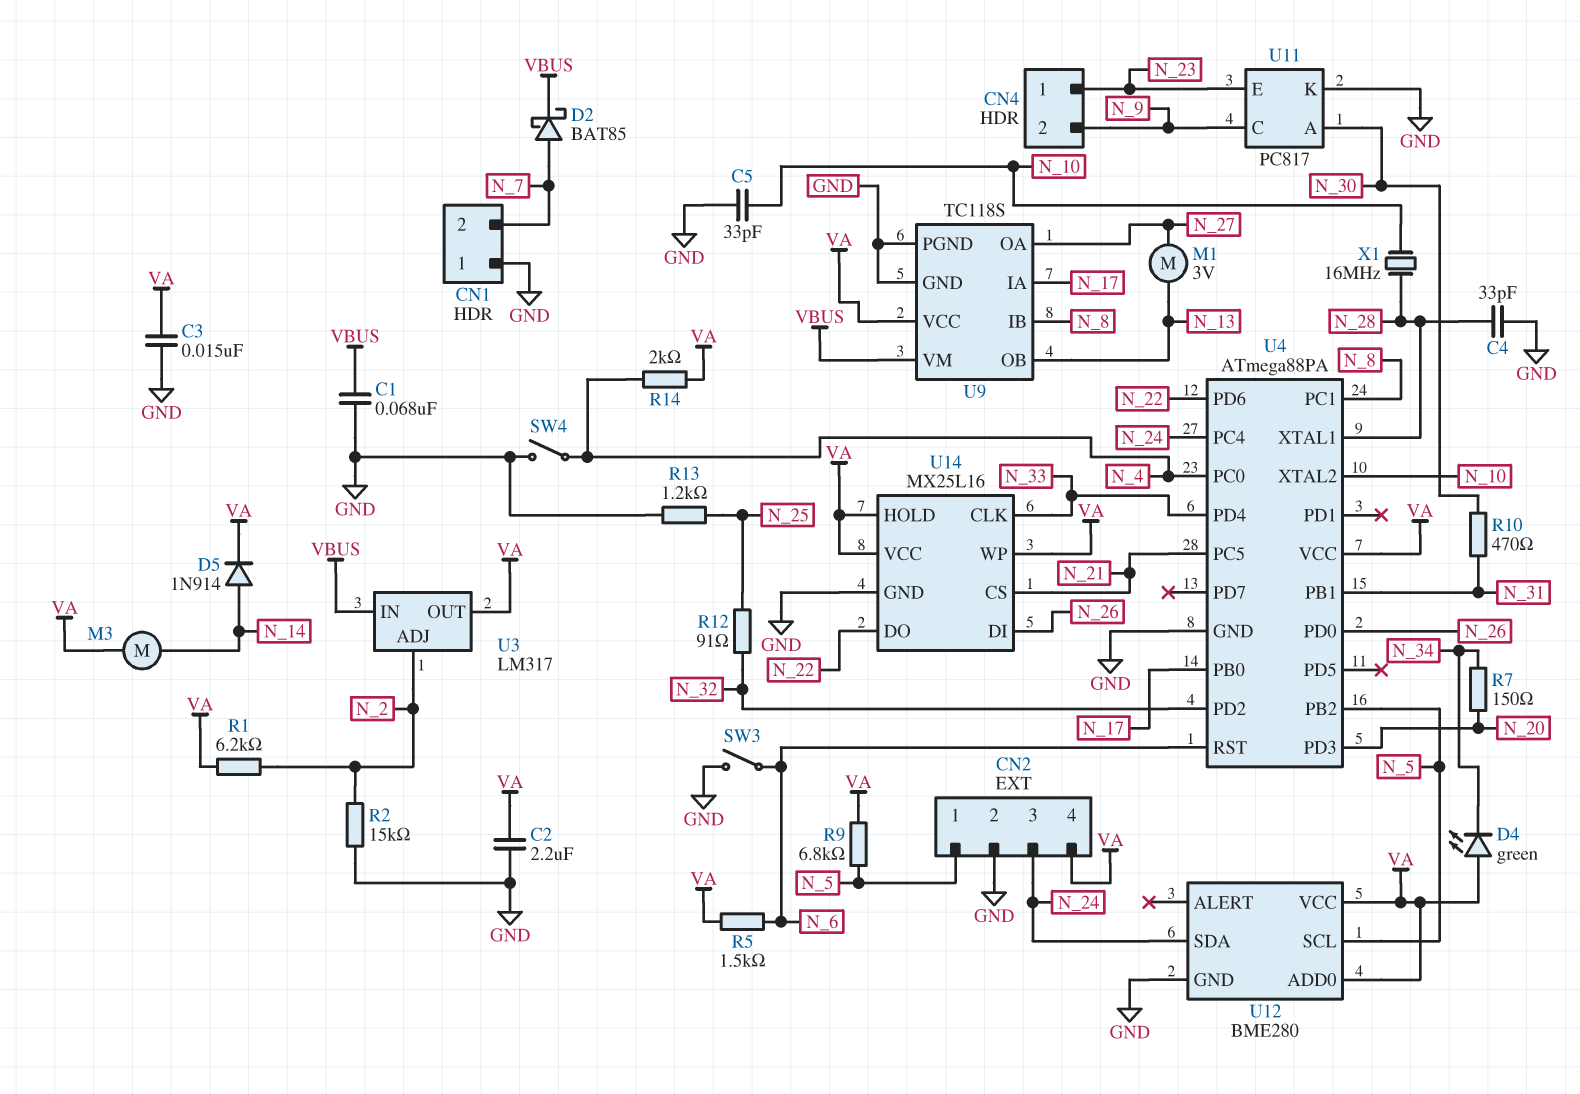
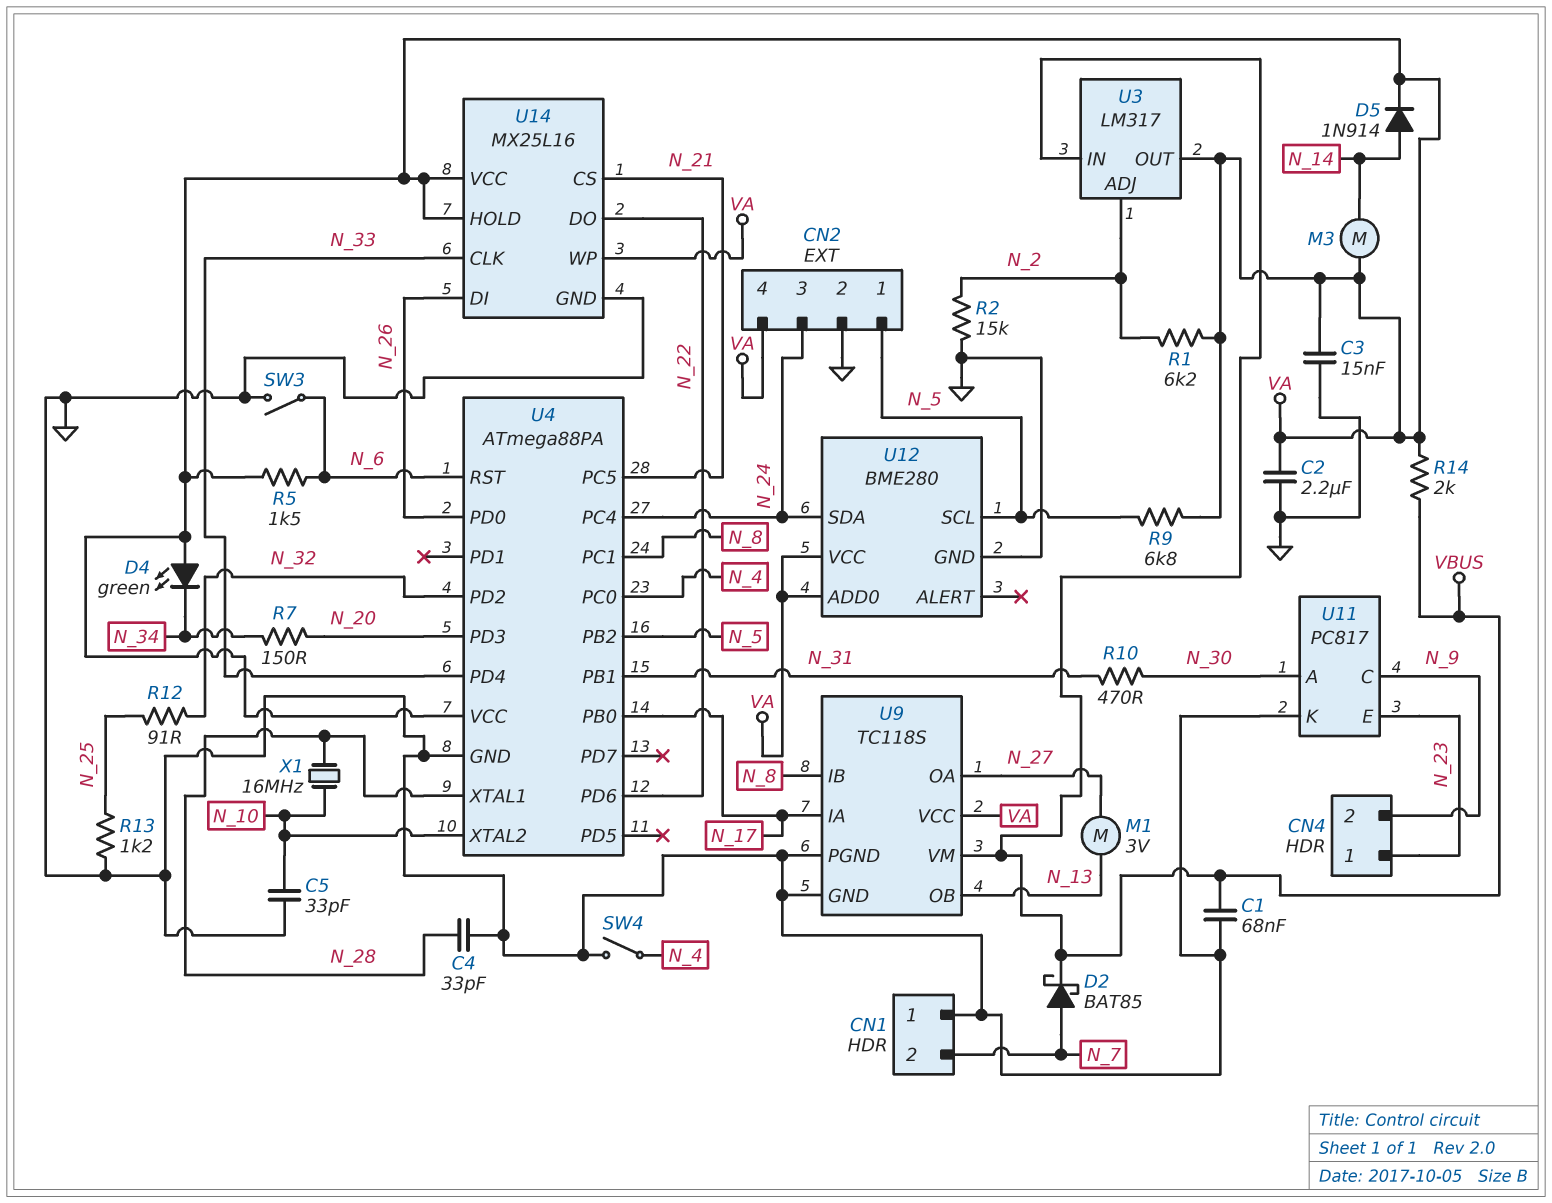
R14: 2k (N_4, VA) -> 2k (VA, VBUS)

